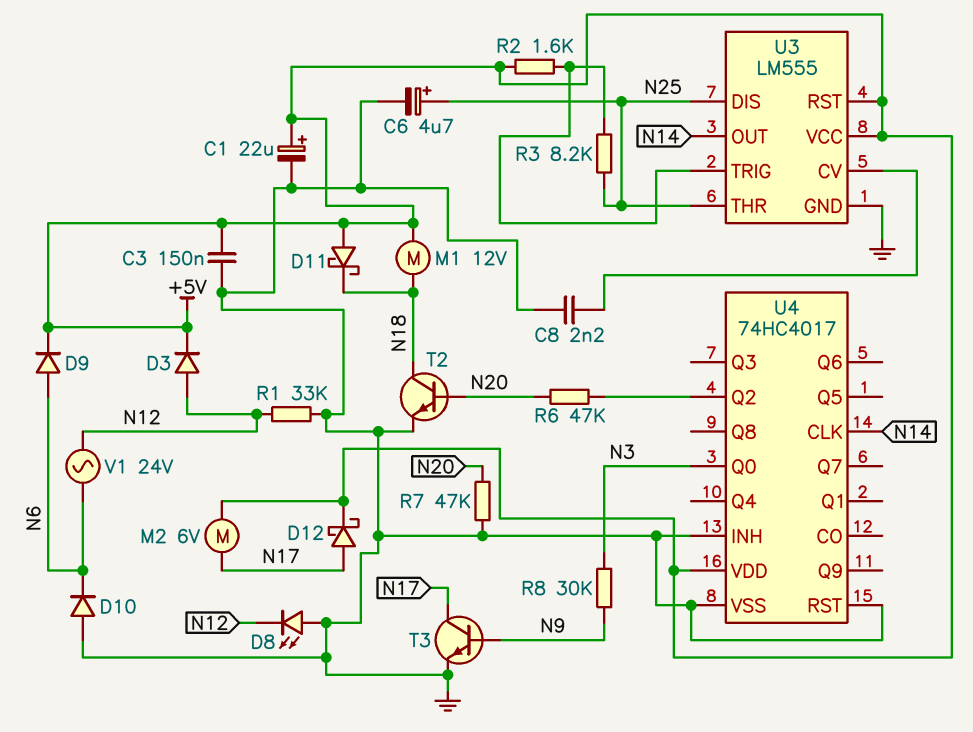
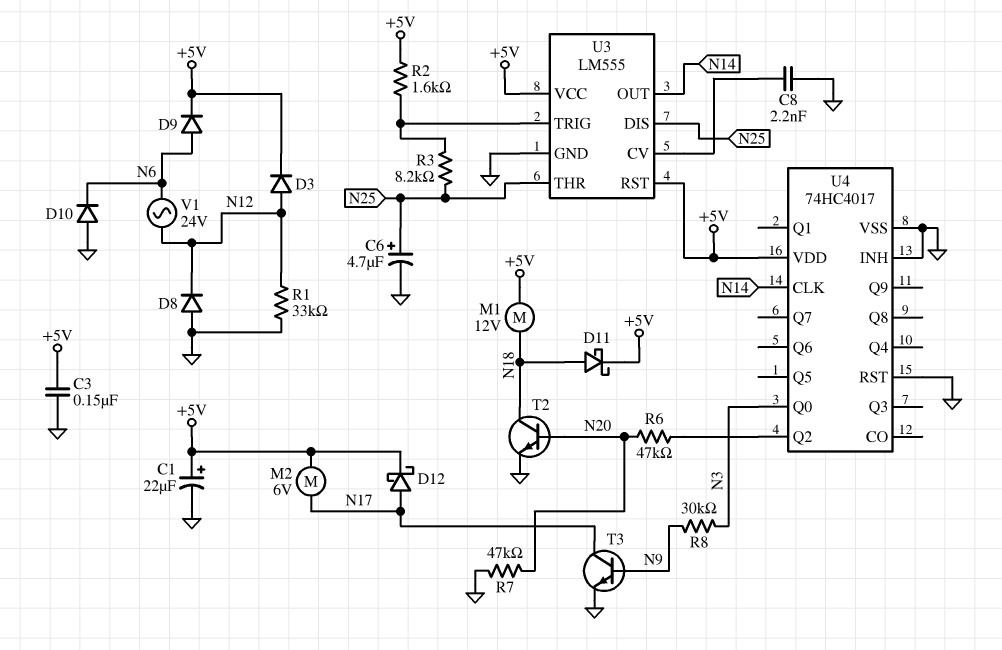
D8: LED (A GND, K N12) -> diode (A GND, K N12)
D11: schottky (A +5V, K N18) -> schottky (A N18, K +5V)

